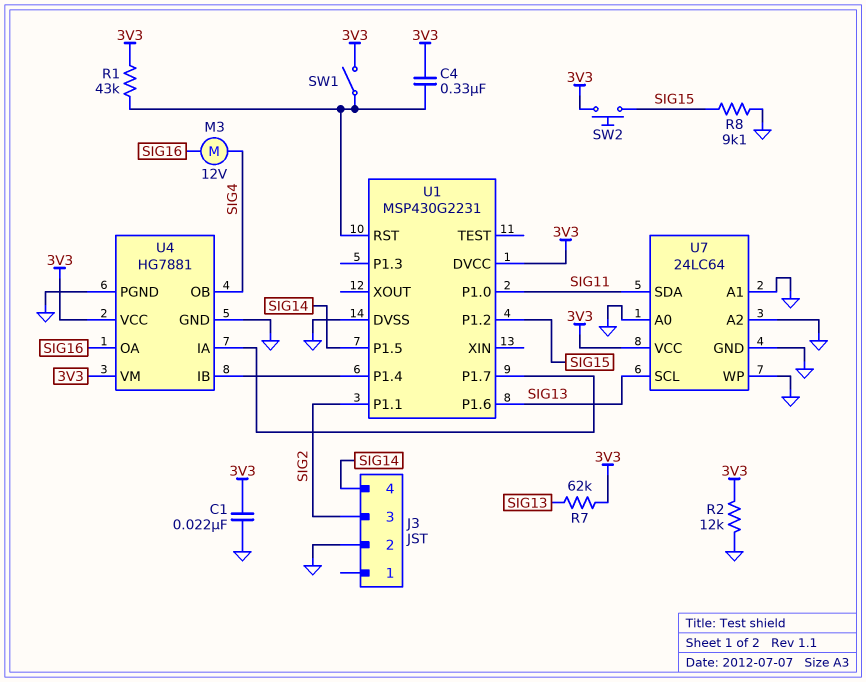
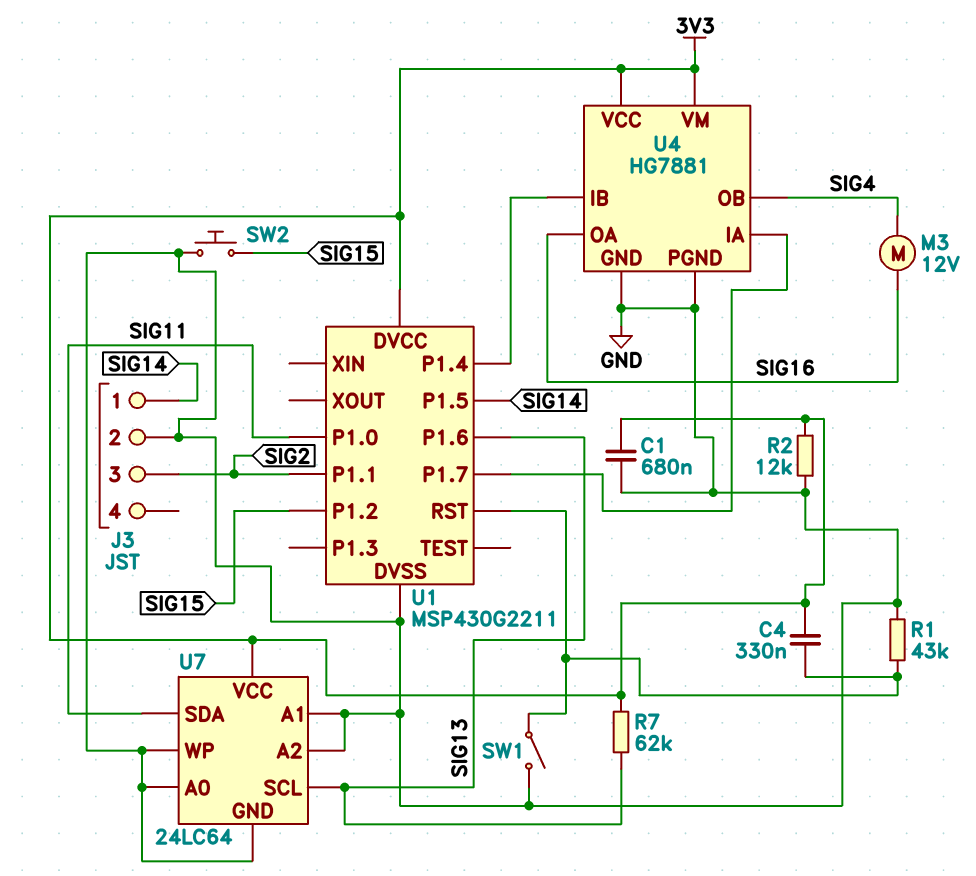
C1: 22nF (3V3, GND) -> 680nF (3V3, GND)
J3 pin 1: none -> SIG14
J3 pin 4: SIG14 -> none
R1: 43k (3V3, U1/RST) -> 43k (GND, U1/RST)
R8: 9.1k (GND, SIG15) -> none
SW1: switch (3V3, U1/RST) -> switch (GND, U1/RST)
SW2: button (3V3, SIG15) -> button (GND, SIG15)
U1: MSP430G2231 -> MSP430G2211

